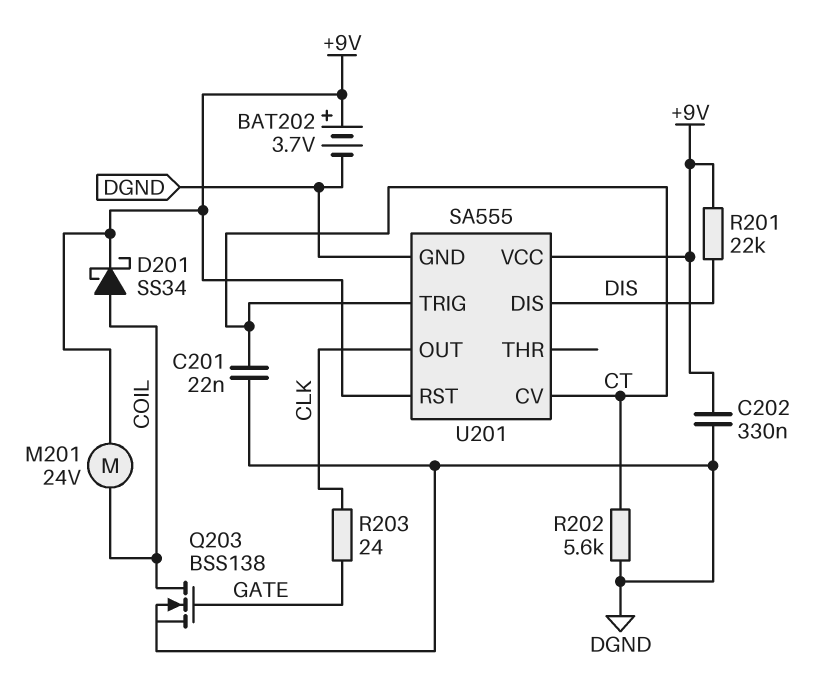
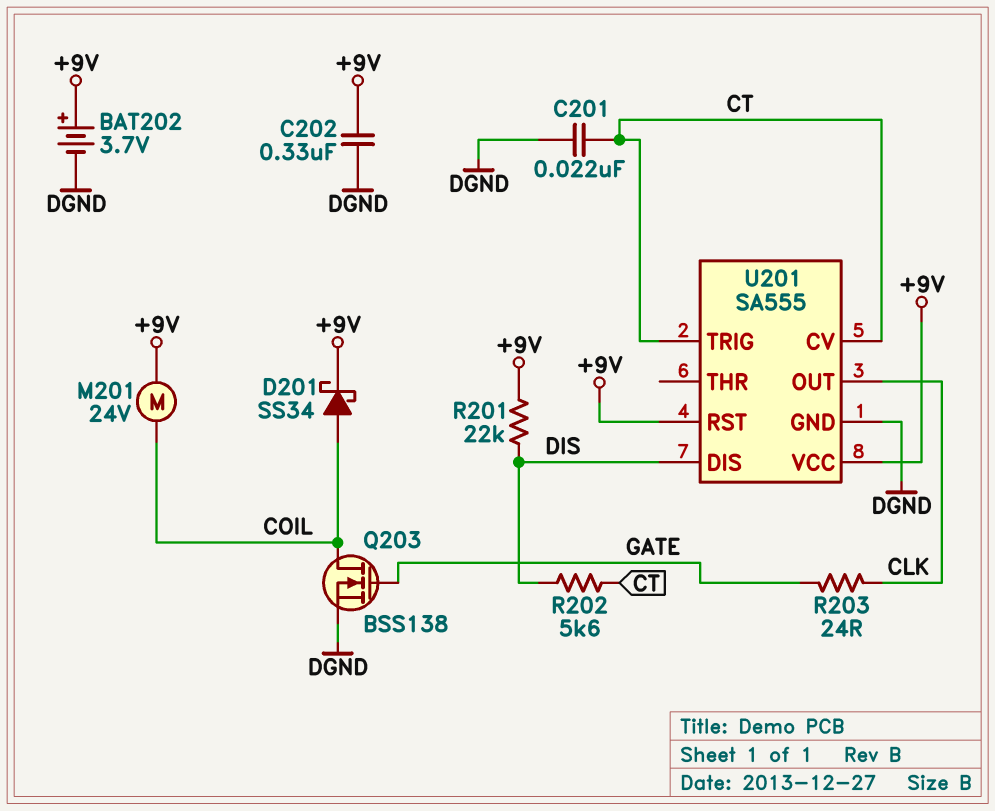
R202: 5.6k (CT, DGND) -> 5.6k (CT, DIS)

